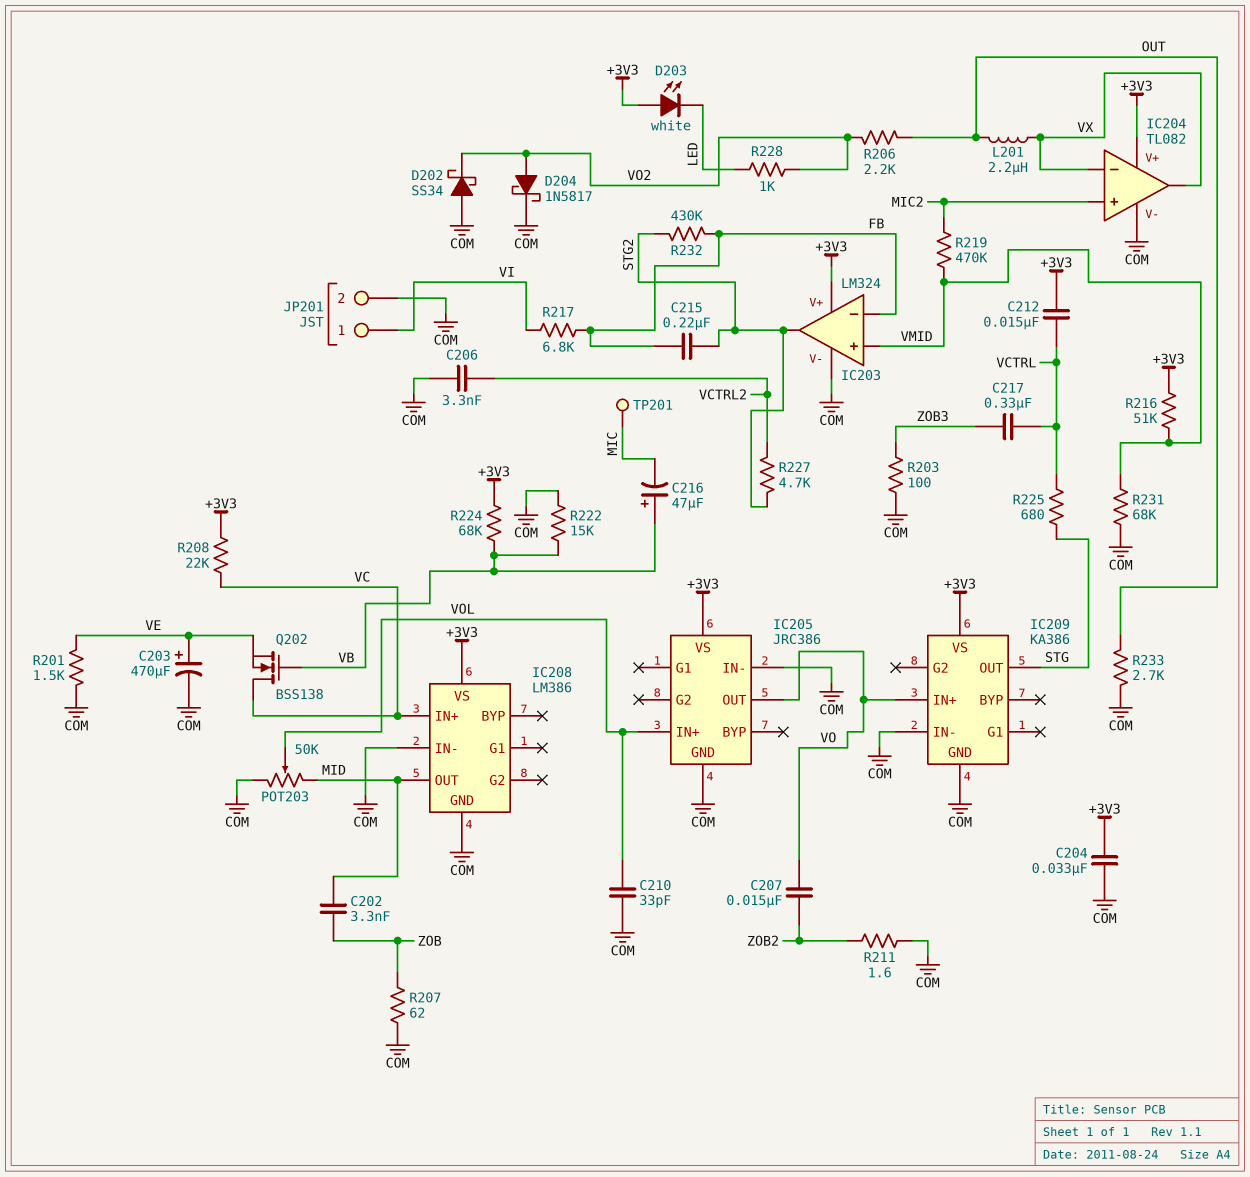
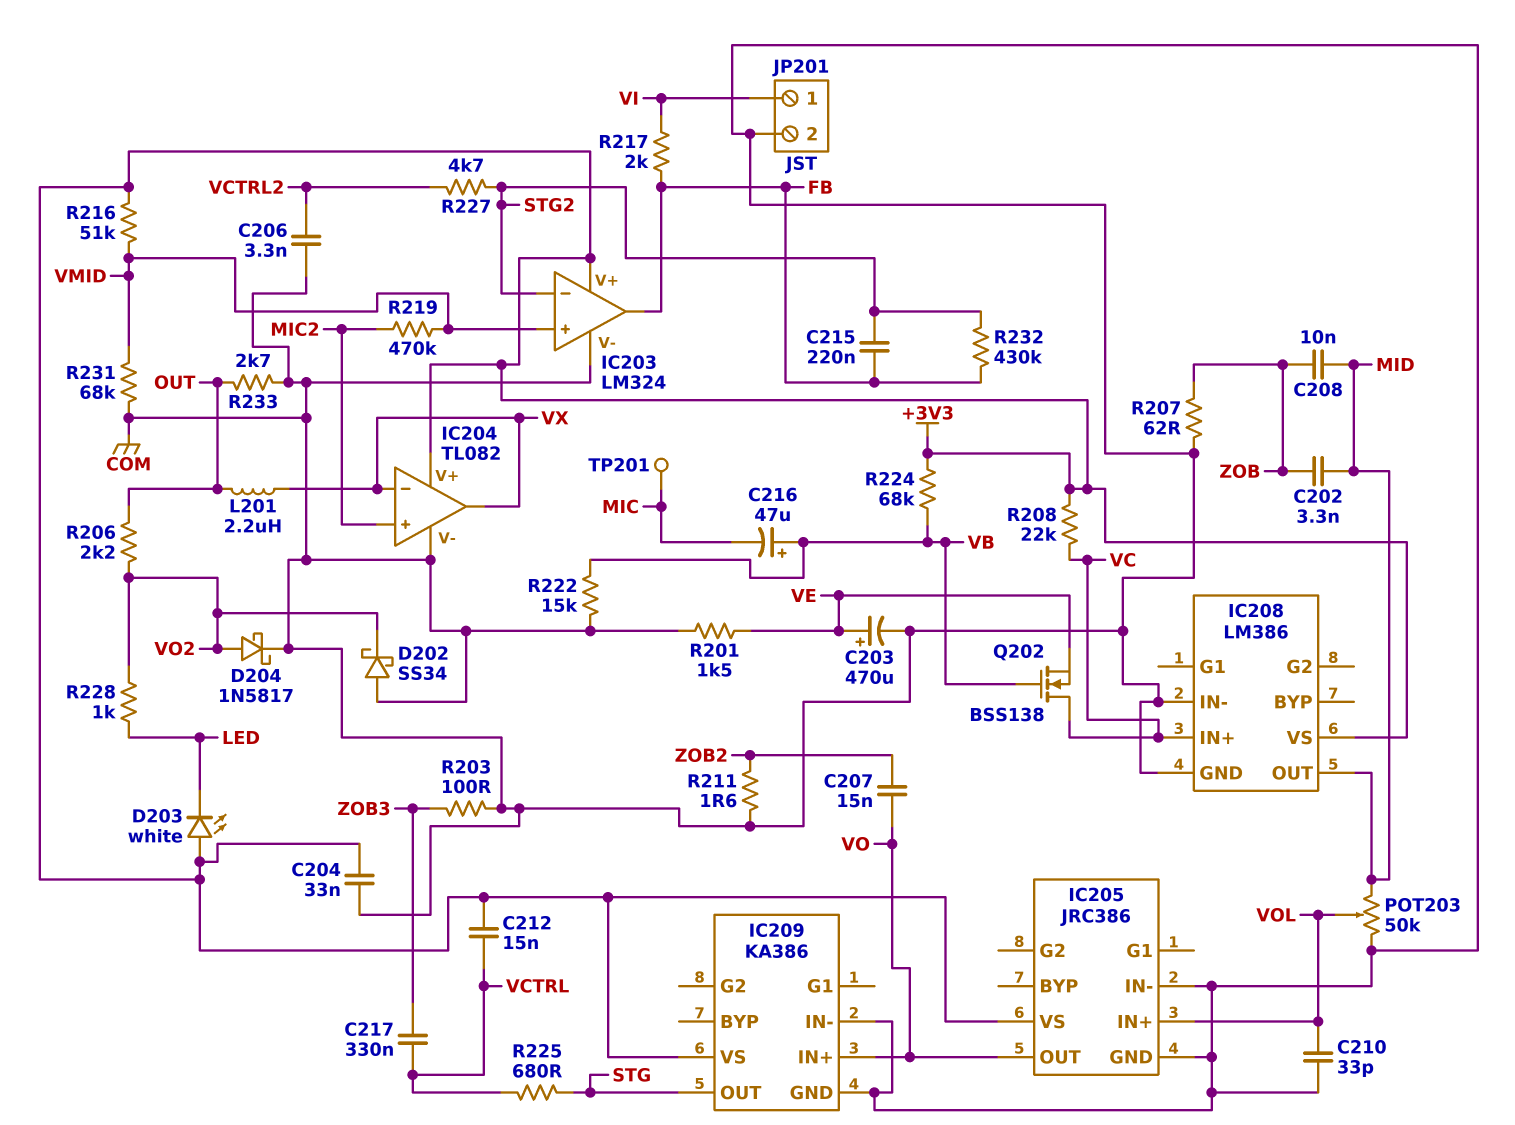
C208: none -> 10nF (MID, ZOB)
IC203 pin in-: FB -> STG2
IC203 pin out: STG2 -> FB
R217: 6.8k (FB, VI) -> 2k (FB, VI)

